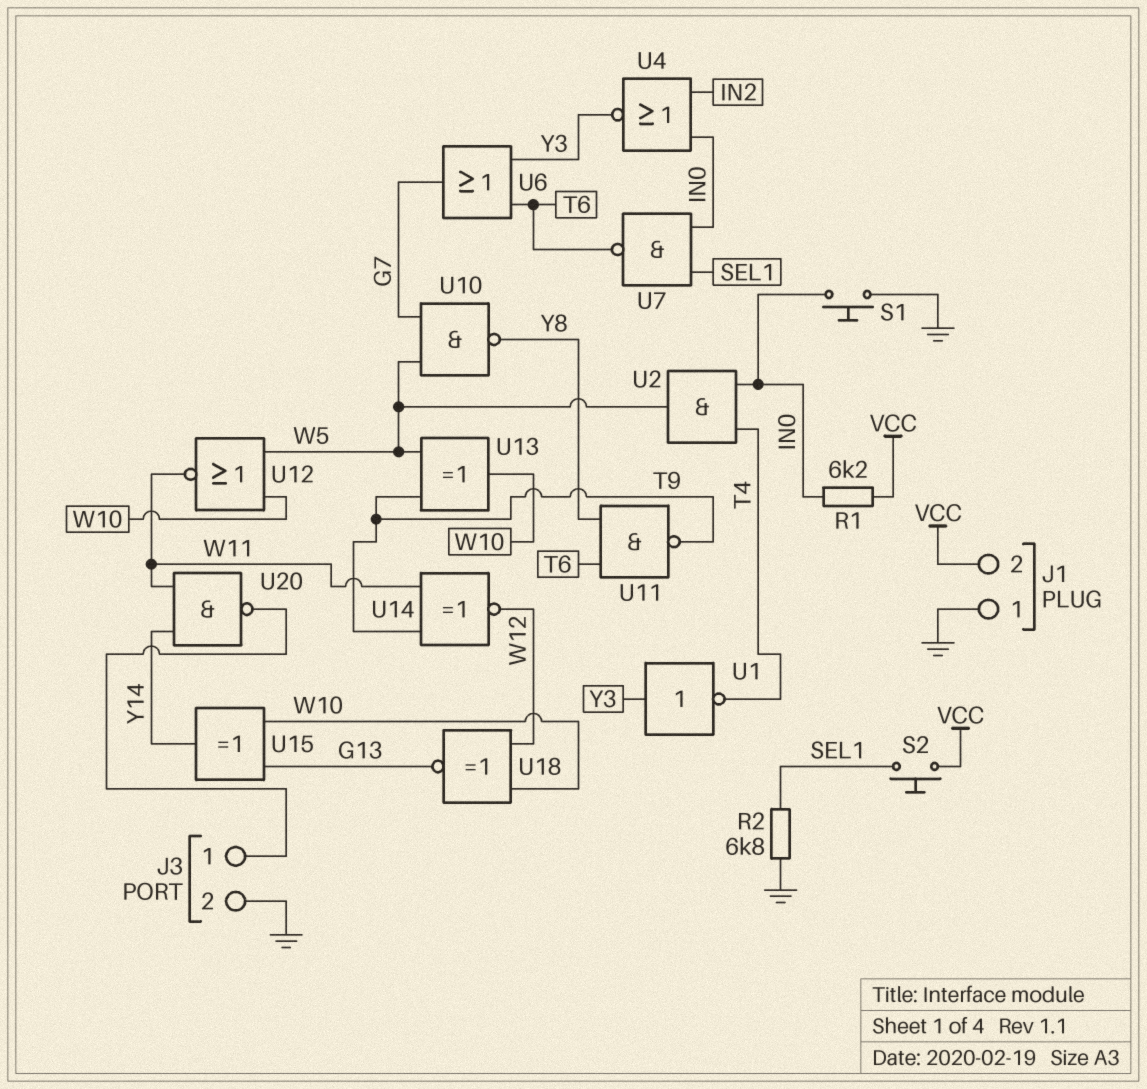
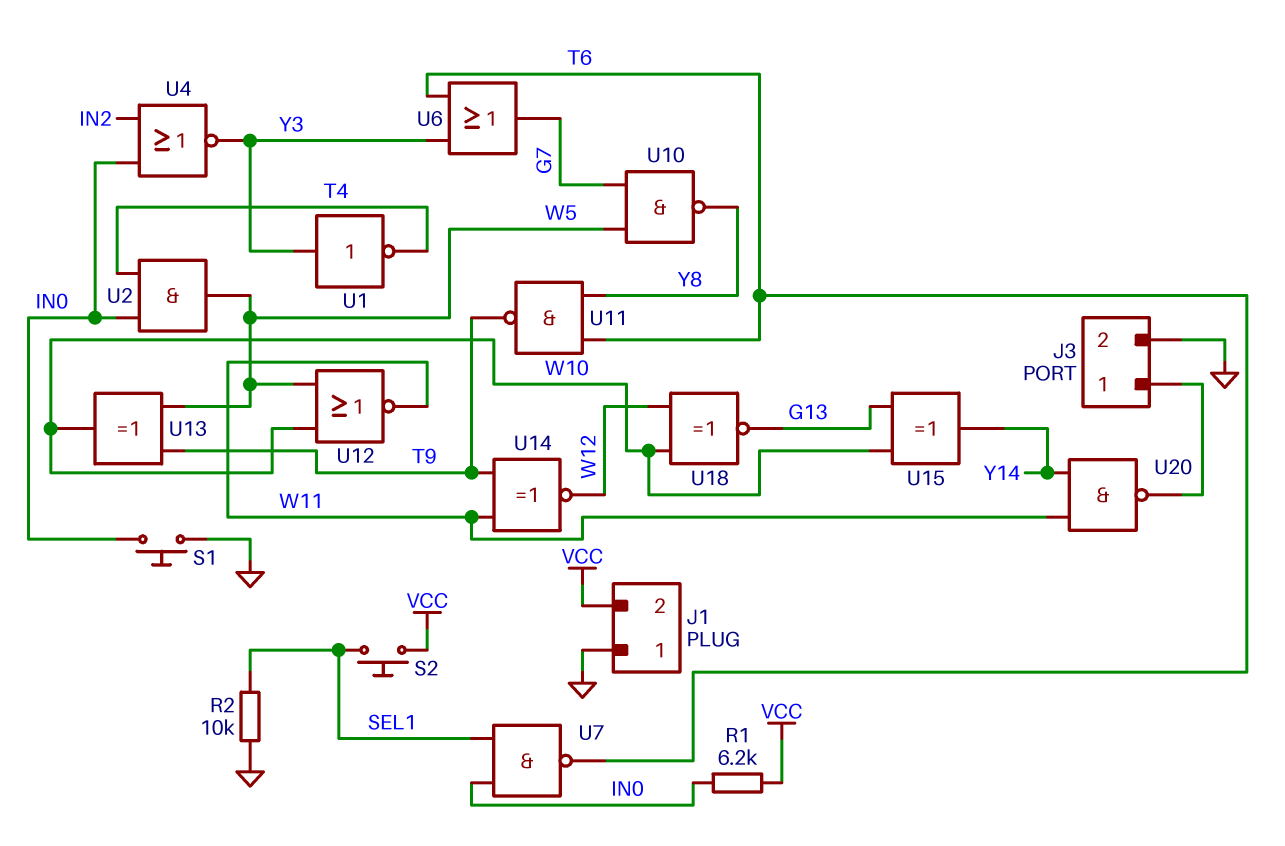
R2: 6.8k (GND, SEL1) -> 10k (GND, SEL1)

